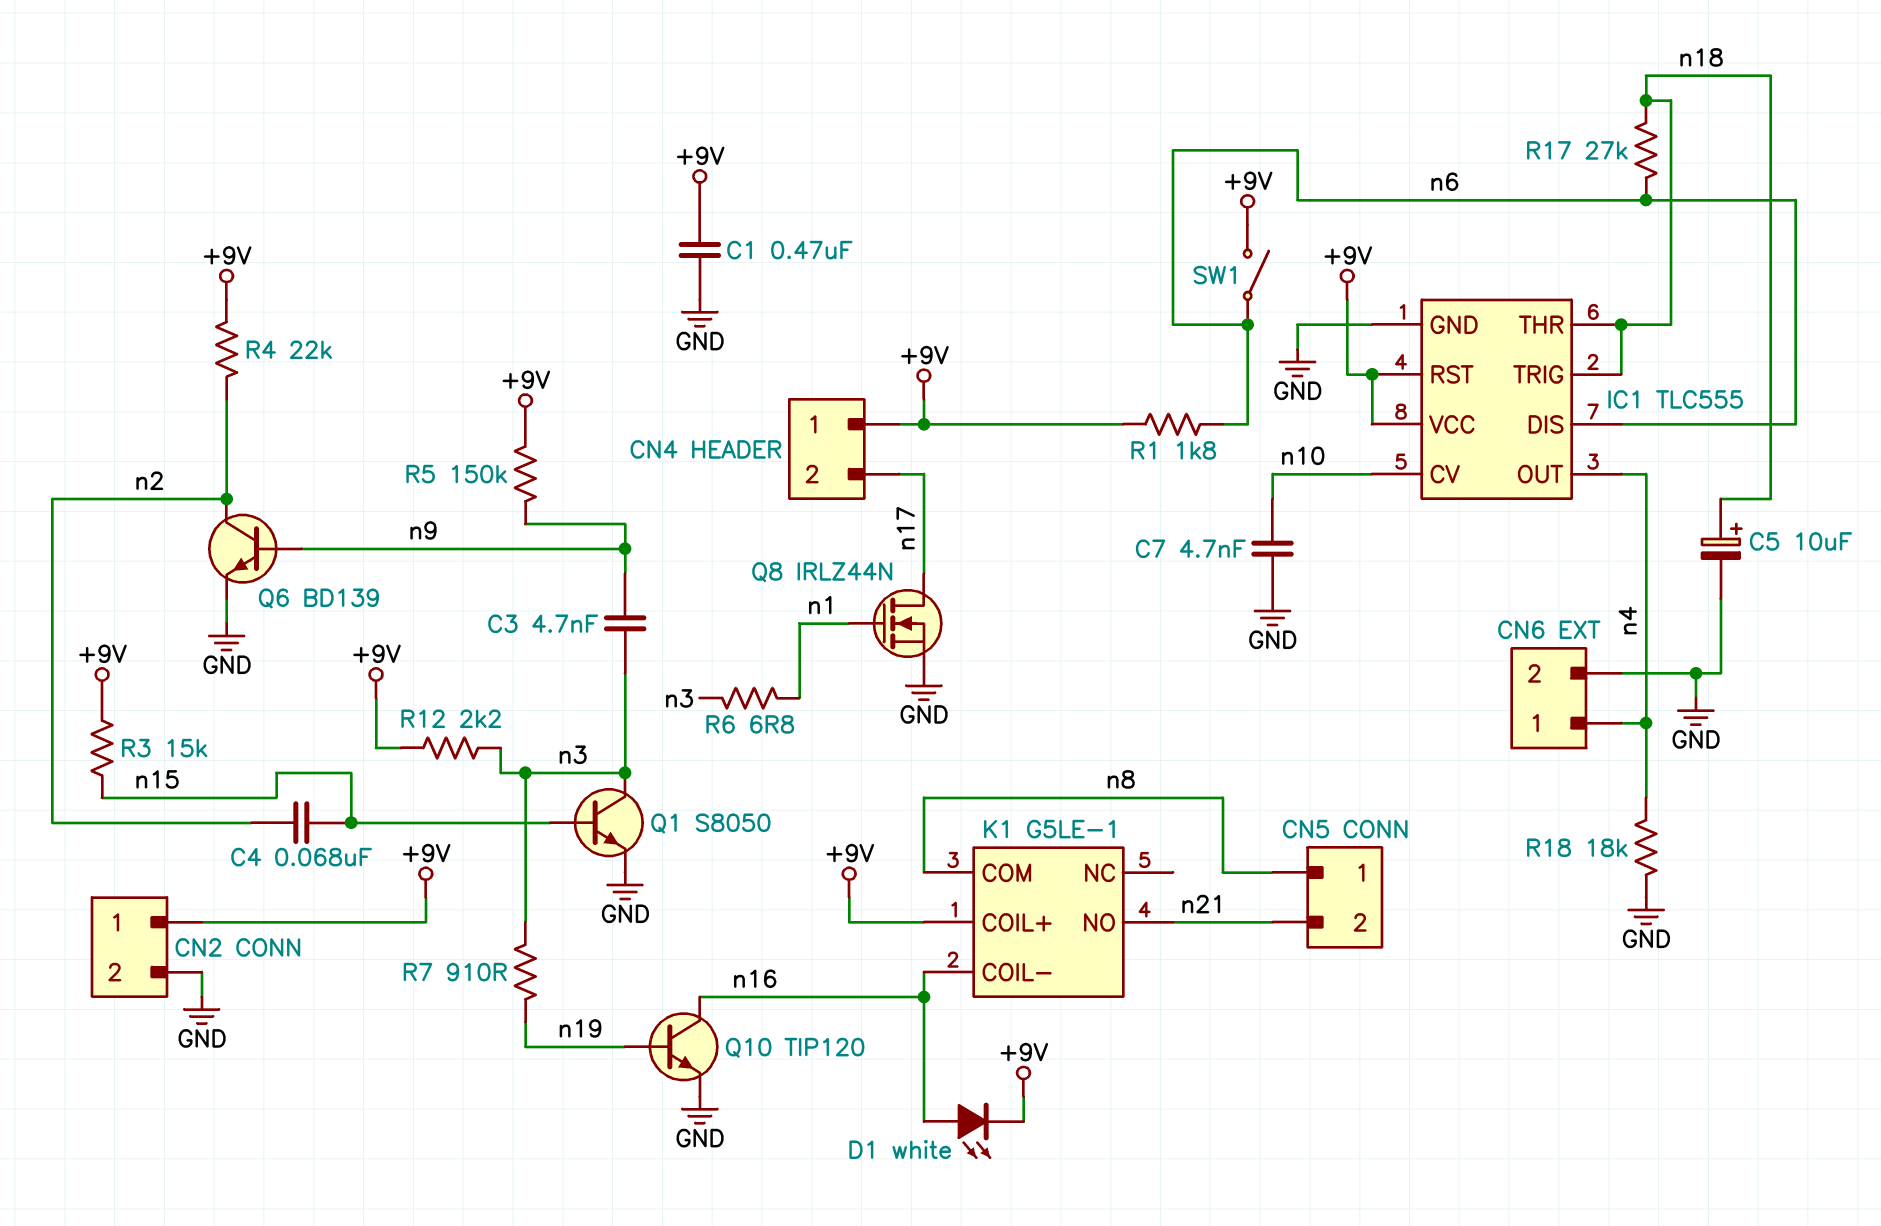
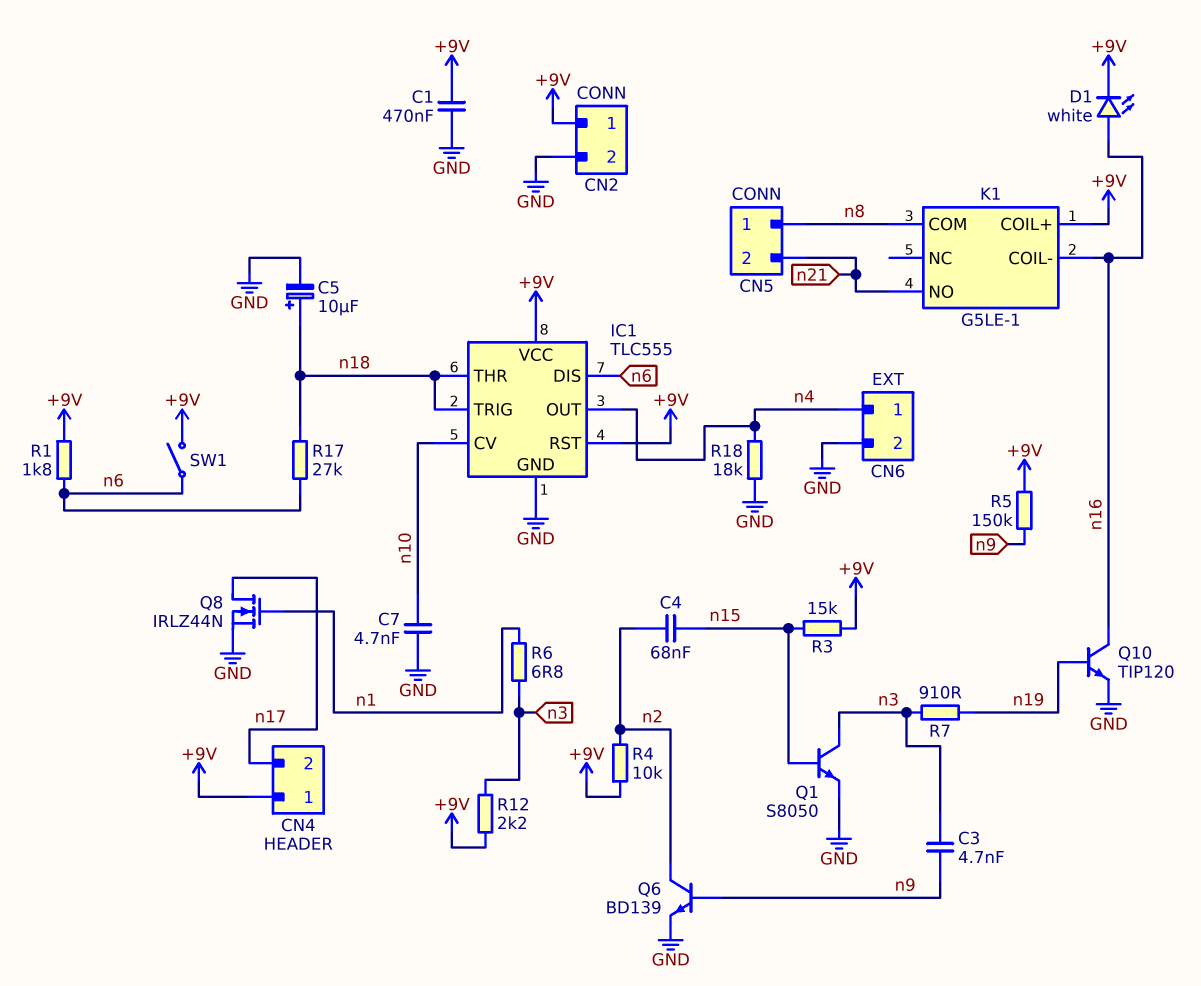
R4: 22k (+9V, n2) -> 10k (+9V, n2)

